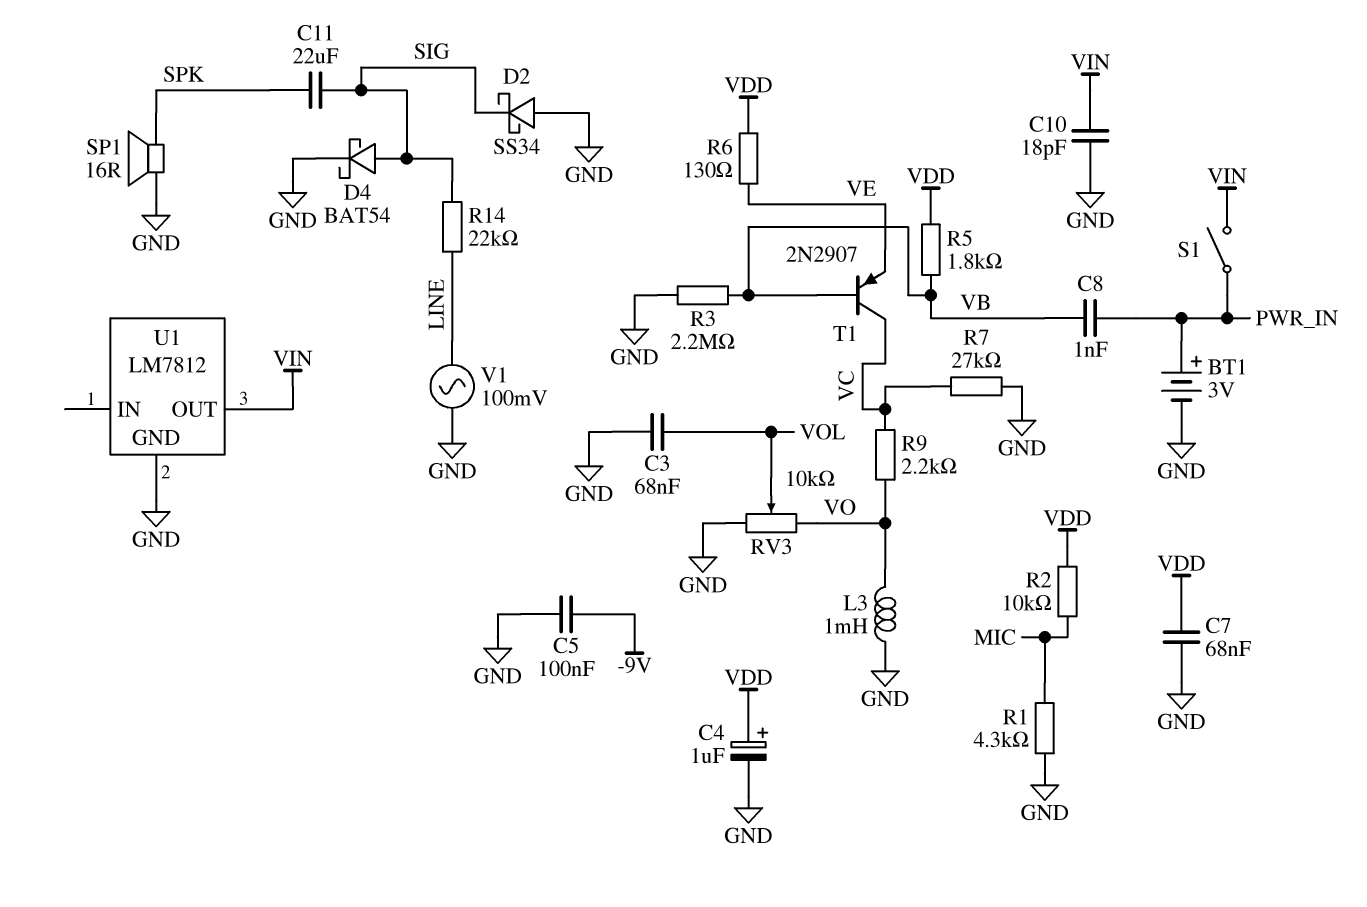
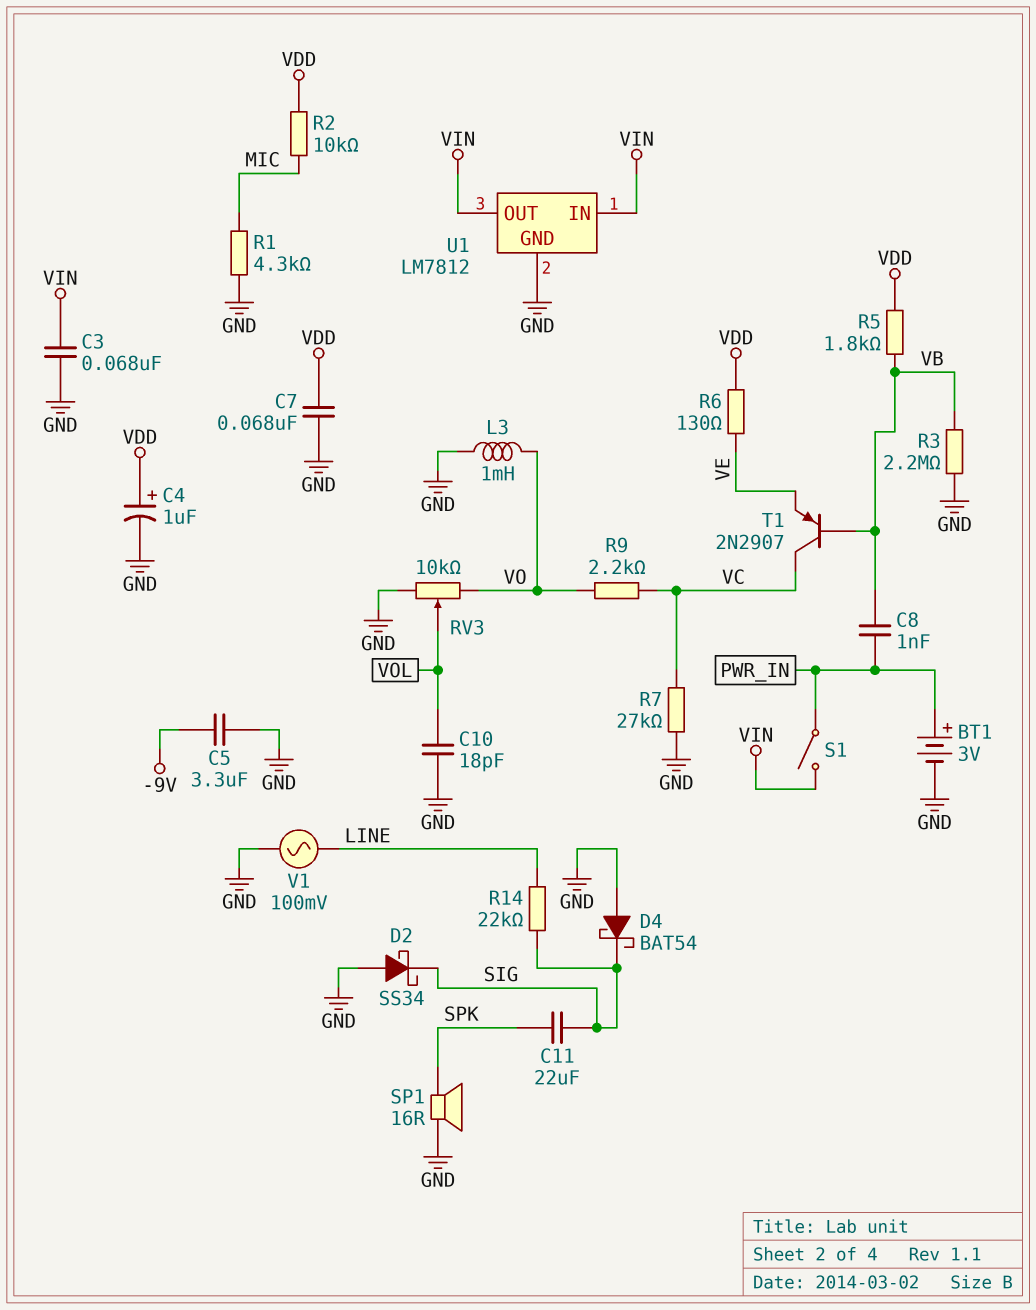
C3: 68nF (GND, VOL) -> 68nF (GND, VIN)
C5: 100nF (-9V, GND) -> 3.3uF (-9V, GND)
C10: 18pF (GND, VIN) -> 18pF (GND, VOL)
D4: schottky BAT54 (A SIG, K GND) -> schottky BAT54 (A GND, K SIG)
U1 pin IN: none -> VIN

